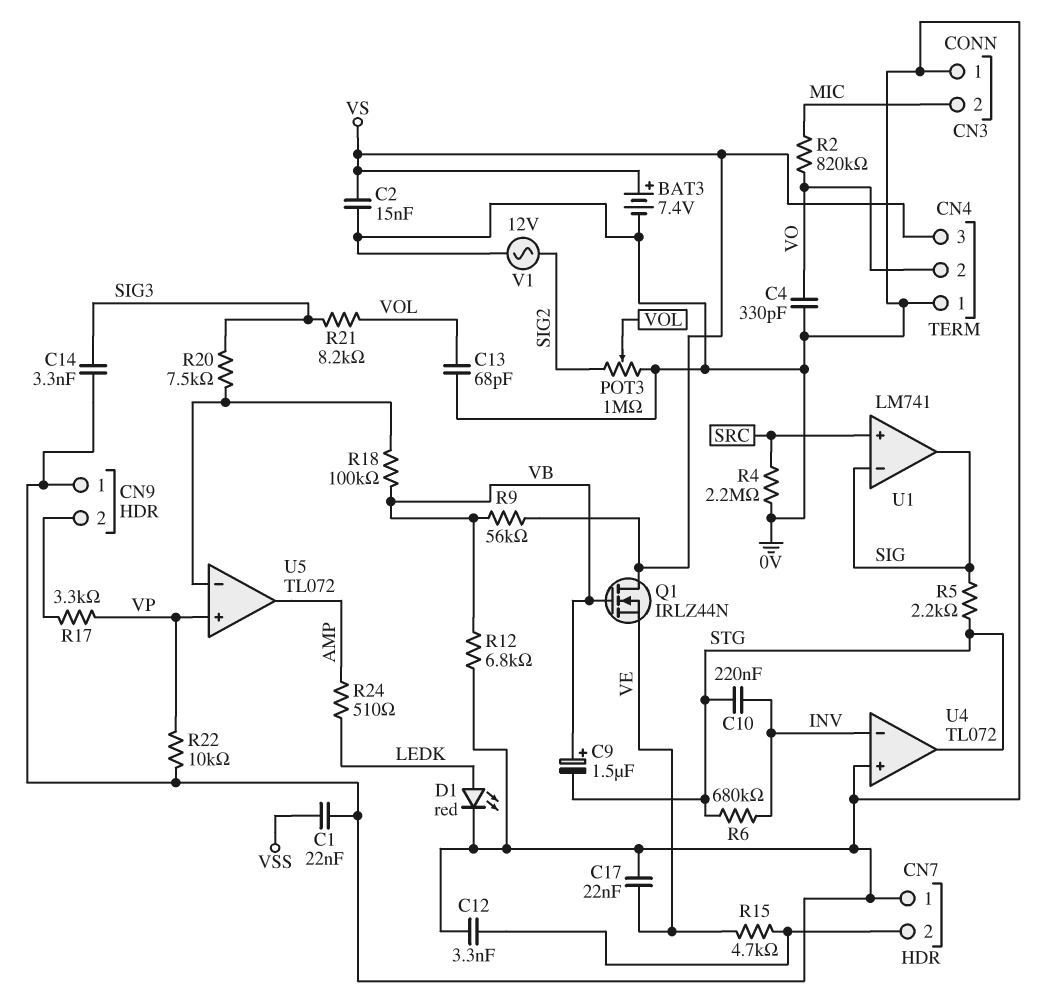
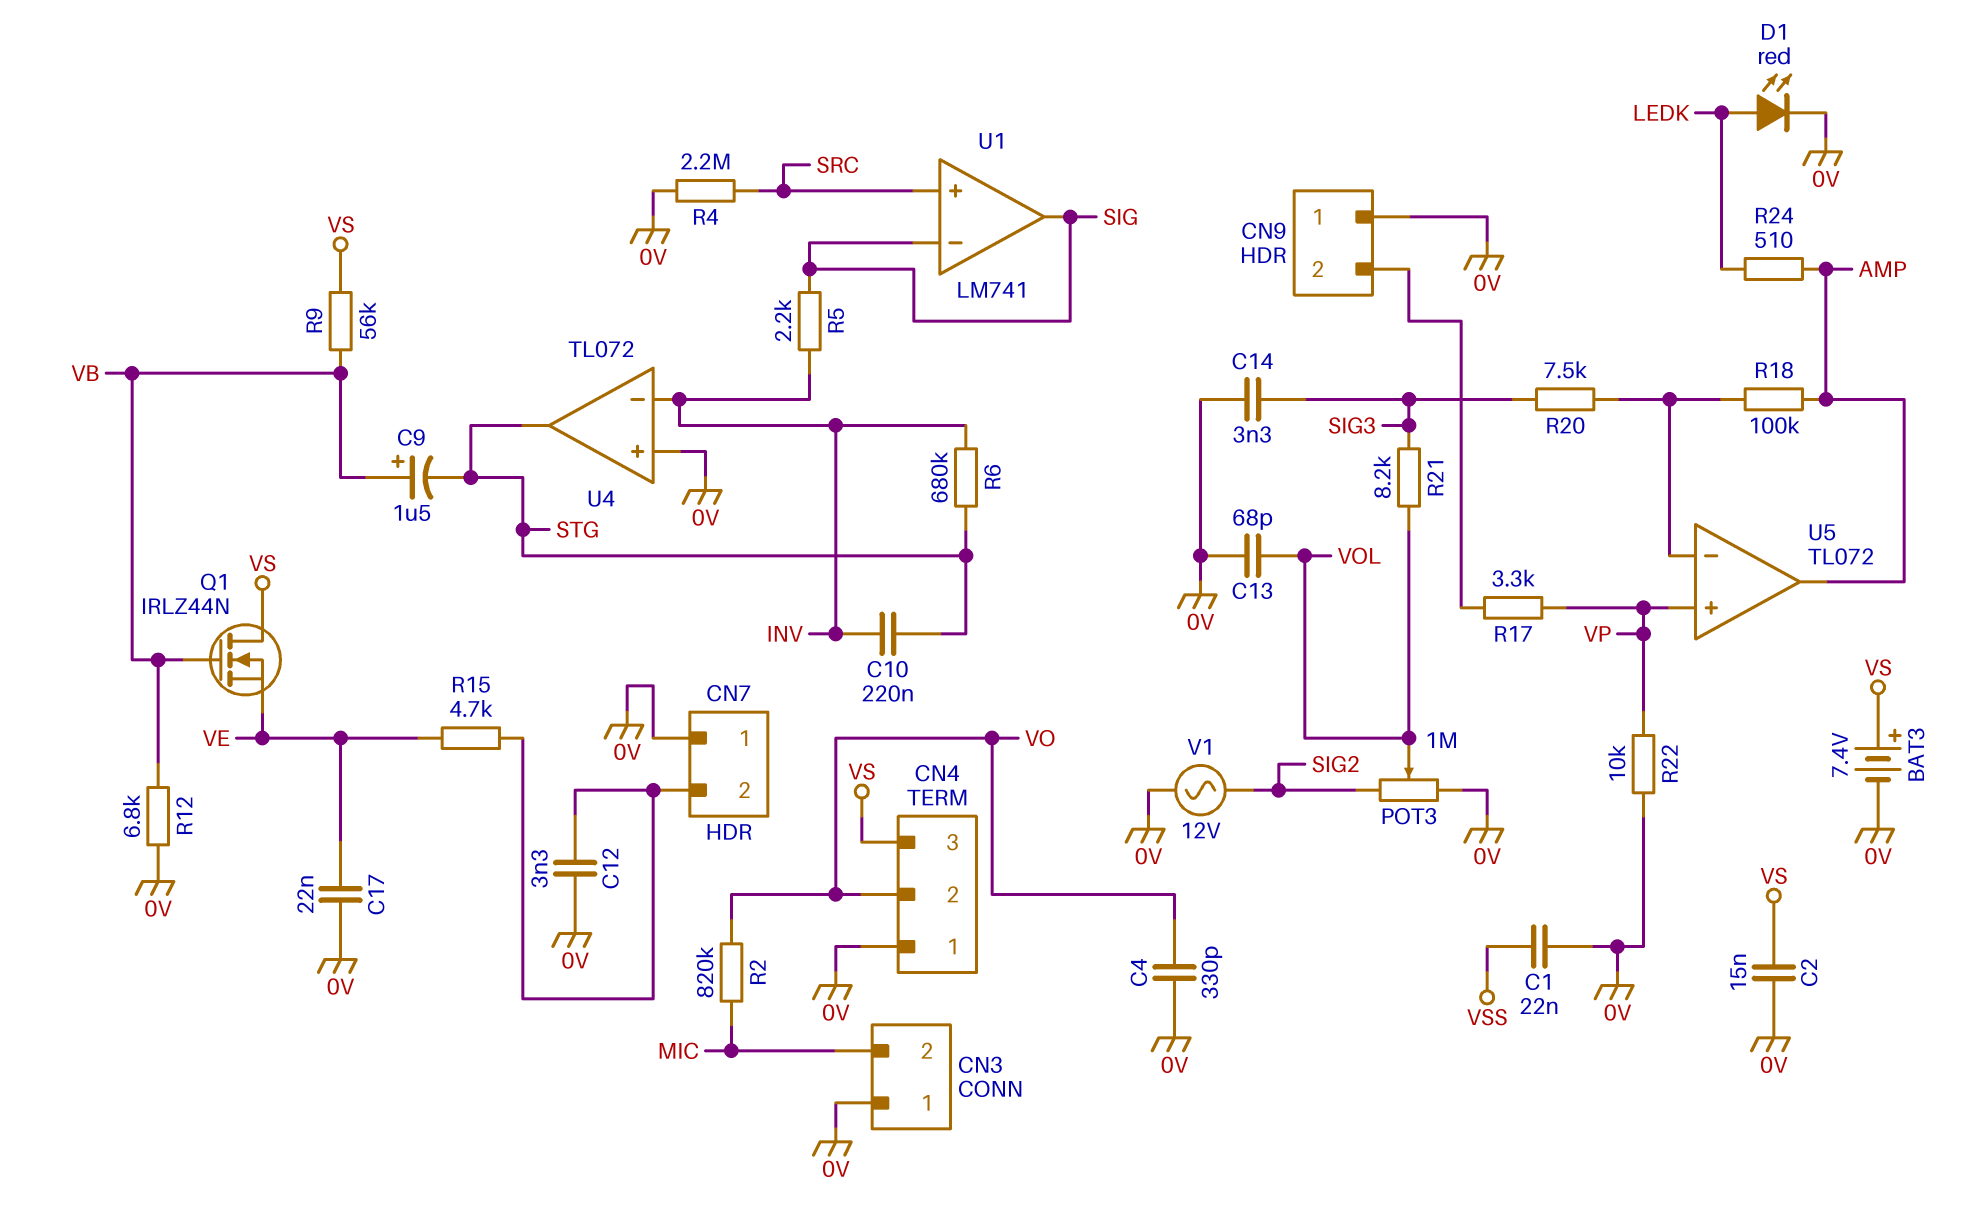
R5: 2.2k (SIG, STG) -> 2.2k (INV, SIG)
R18: 100k (U5/in-, VB) -> 100k (AMP, U5/in-)

